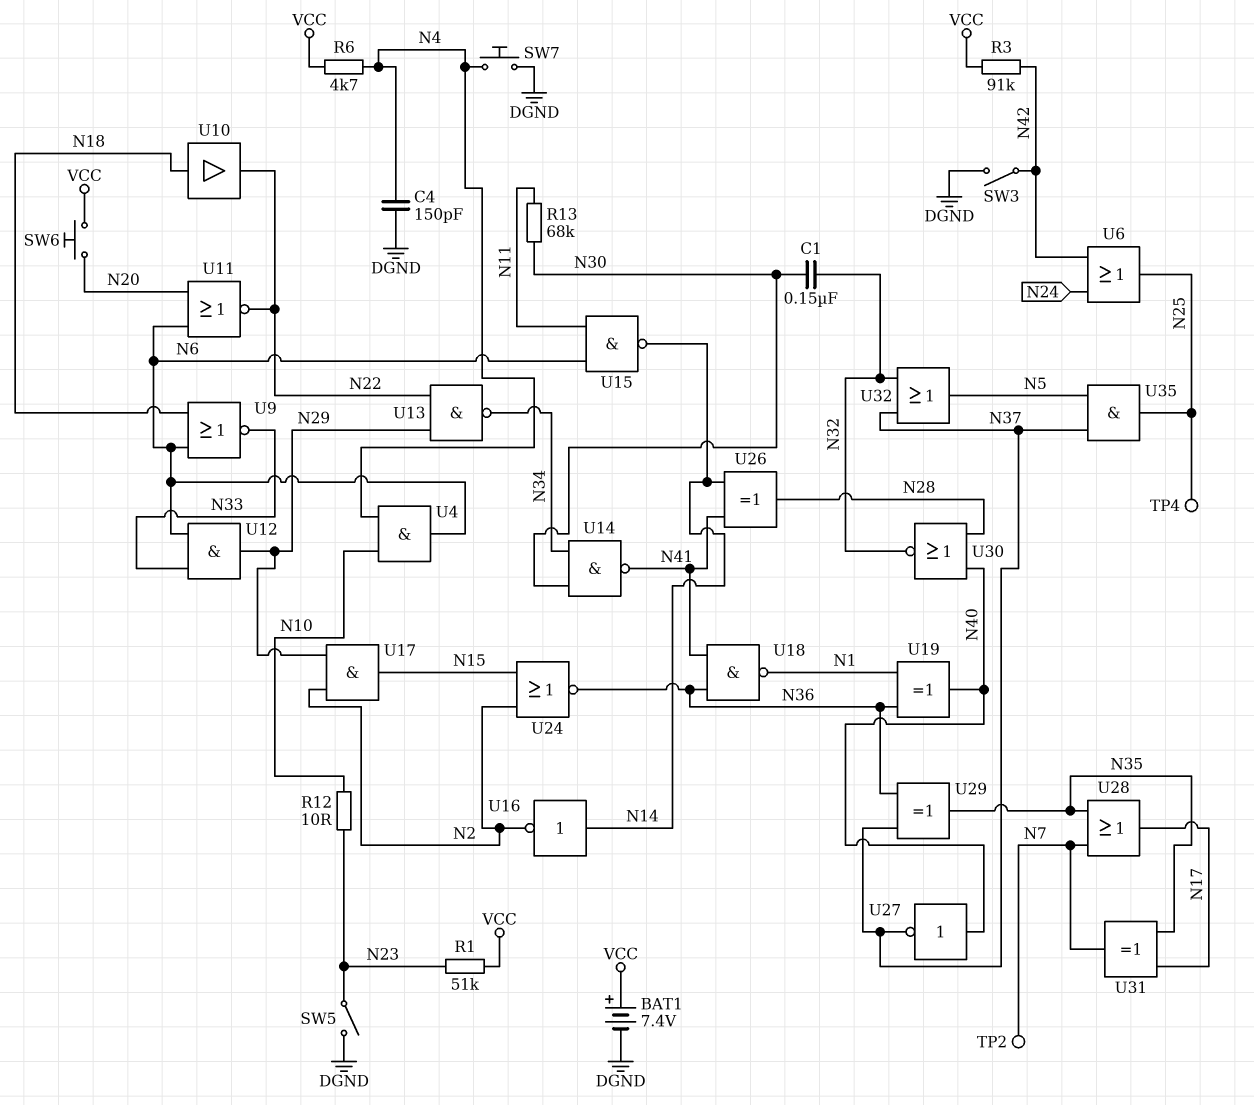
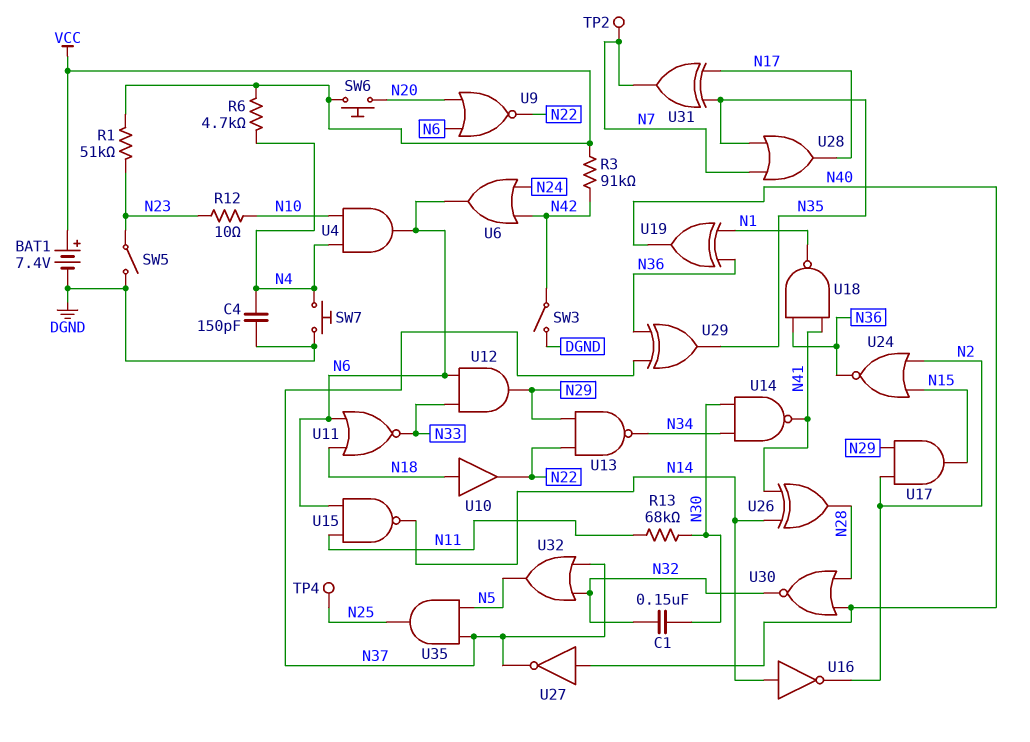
U6: OR (in N24, in N42, out N25) -> OR (in N24, in N42, out N6)
U9: NOR (in N6, in N18, out N33) -> NOR (in N6, in N20, out N22)
U11: NOR (in N6, in N20, out N22) -> NOR (in N6, in N18, out N33)

